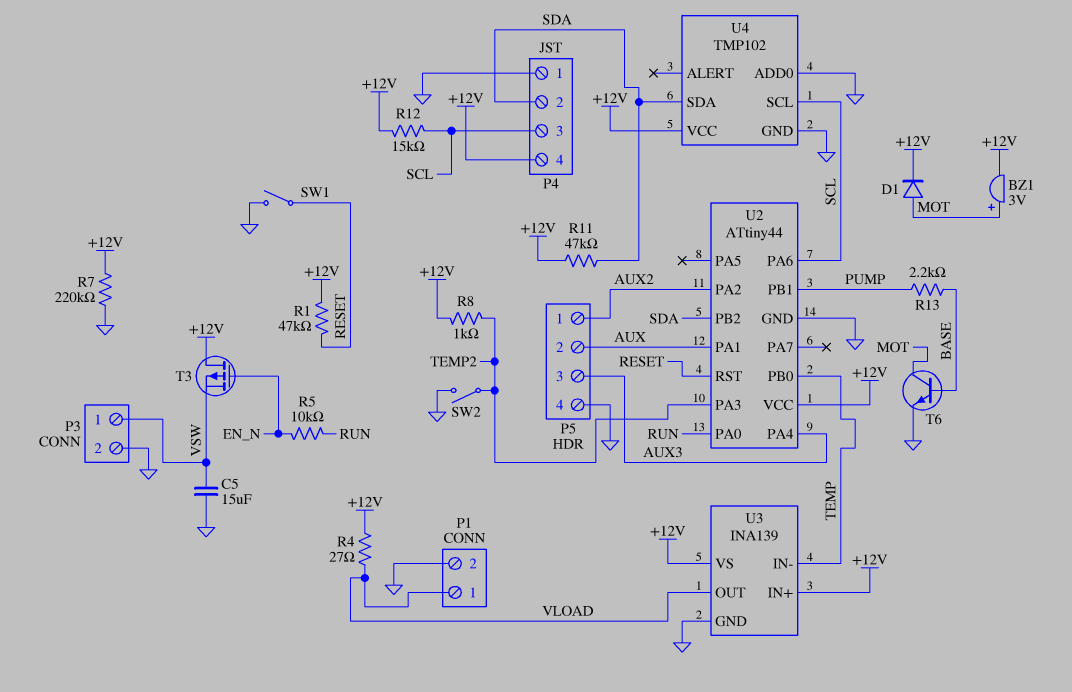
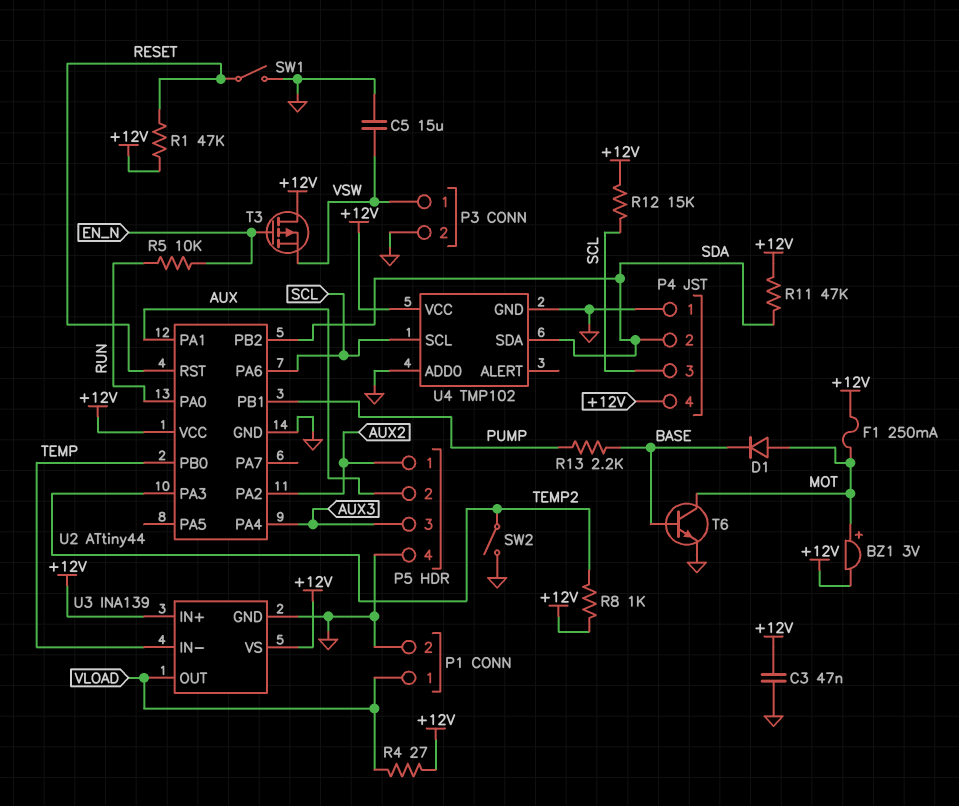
C3: none -> 47nF (+12V, GND)
D1: diode (A MOT, K +12V) -> diode (A MOT, K BASE)
F1: none -> 250mA (+12V, MOT)
R7: 220k (+12V, GND) -> none

